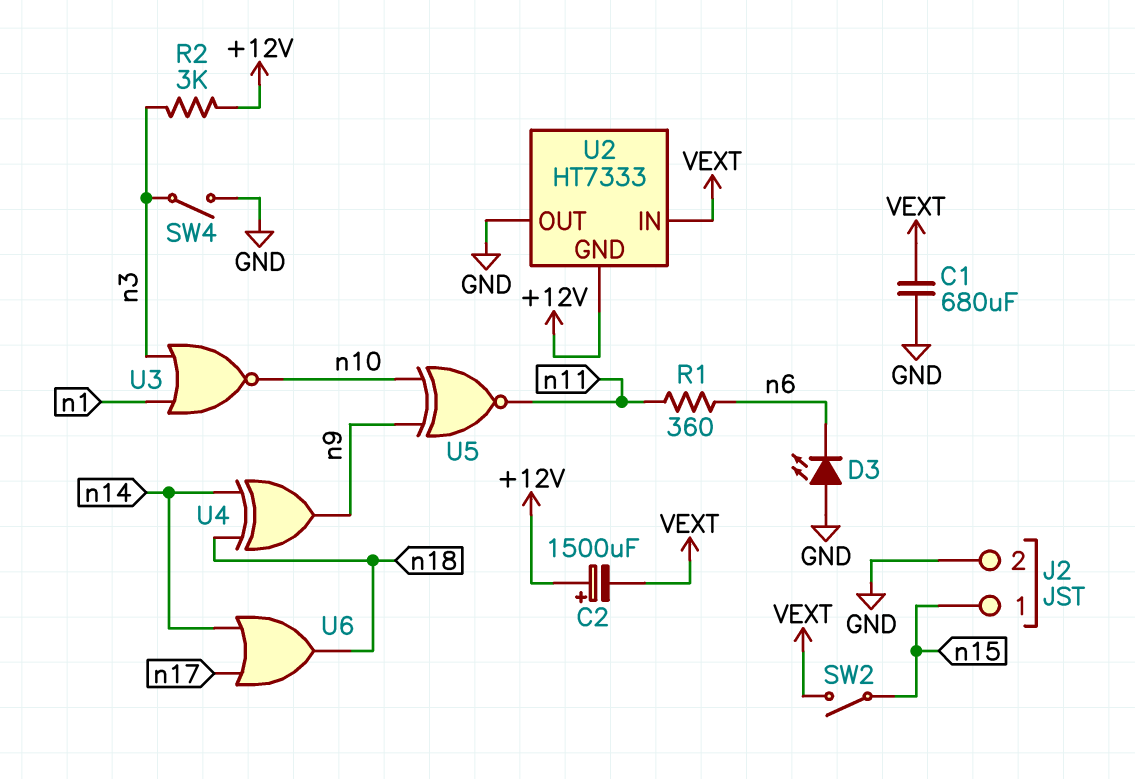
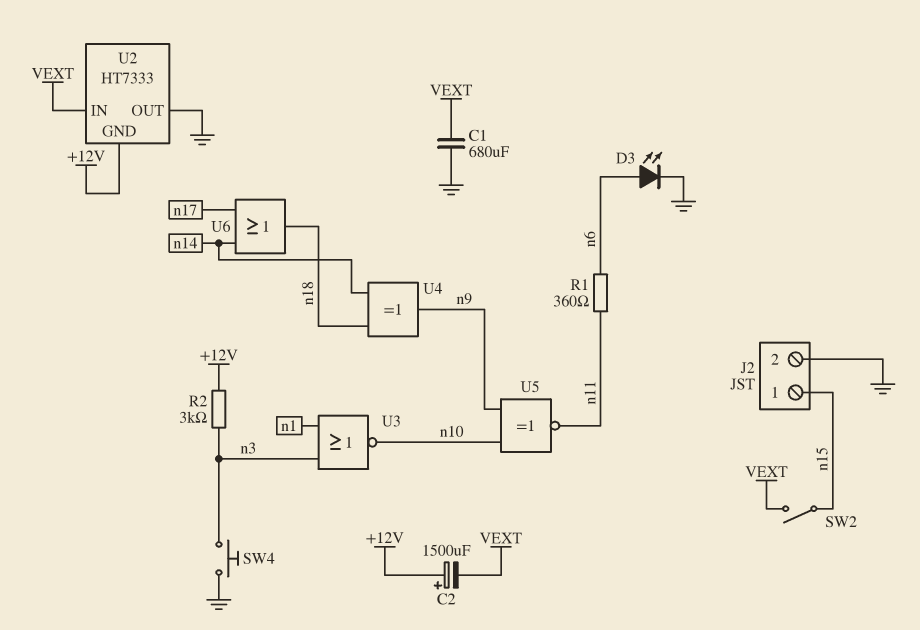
D3: LED (A GND, K n6) -> LED (A n6, K GND)
SW4: switch (GND, n3) -> button (GND, n3)

